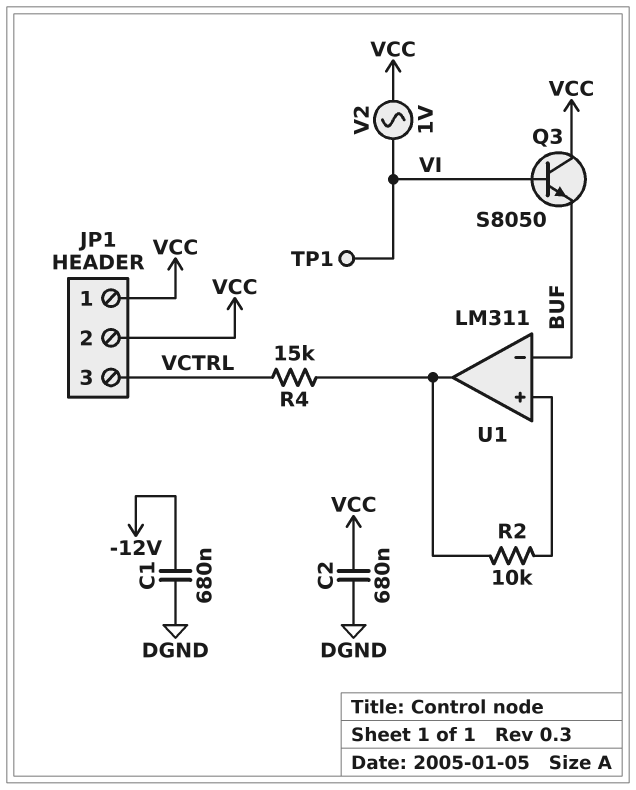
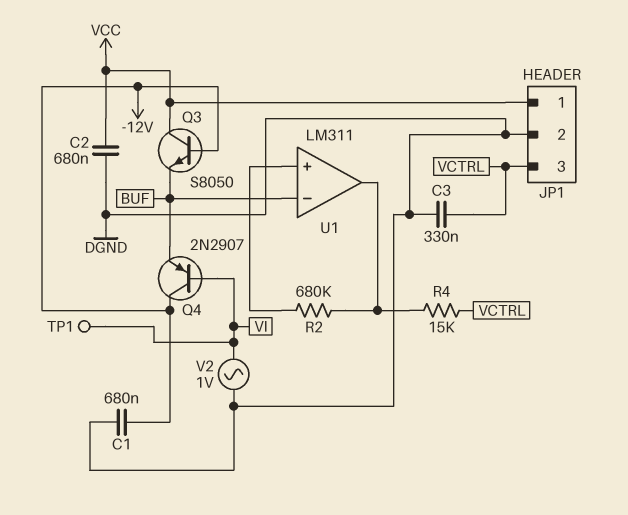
C3: none -> 330nF (DGND, VCTRL)
JP1 pin 2: VCC -> DGND
Q3: NPN S8050 (B VI, C VCC, E BUF) -> NPN S8050 (B -12V, C VCC, E BUF)
Q4: none -> PNP 2N2907 (B VI, C -12V, E BUF)
R2: 10k (U1/in+, U1/out) -> 680k (U1/in+, U1/out)
V2: AC 1V (VCC, VI) -> AC 1V (DGND, VI)

